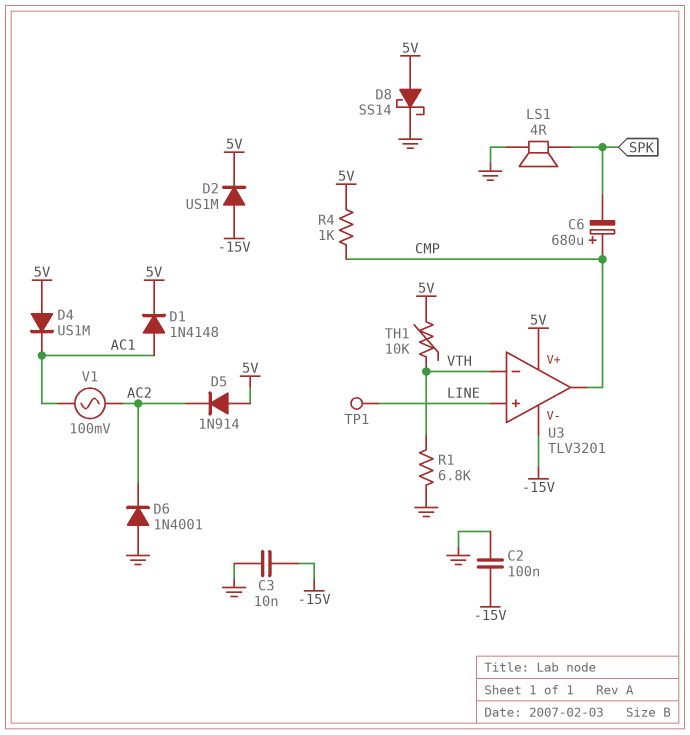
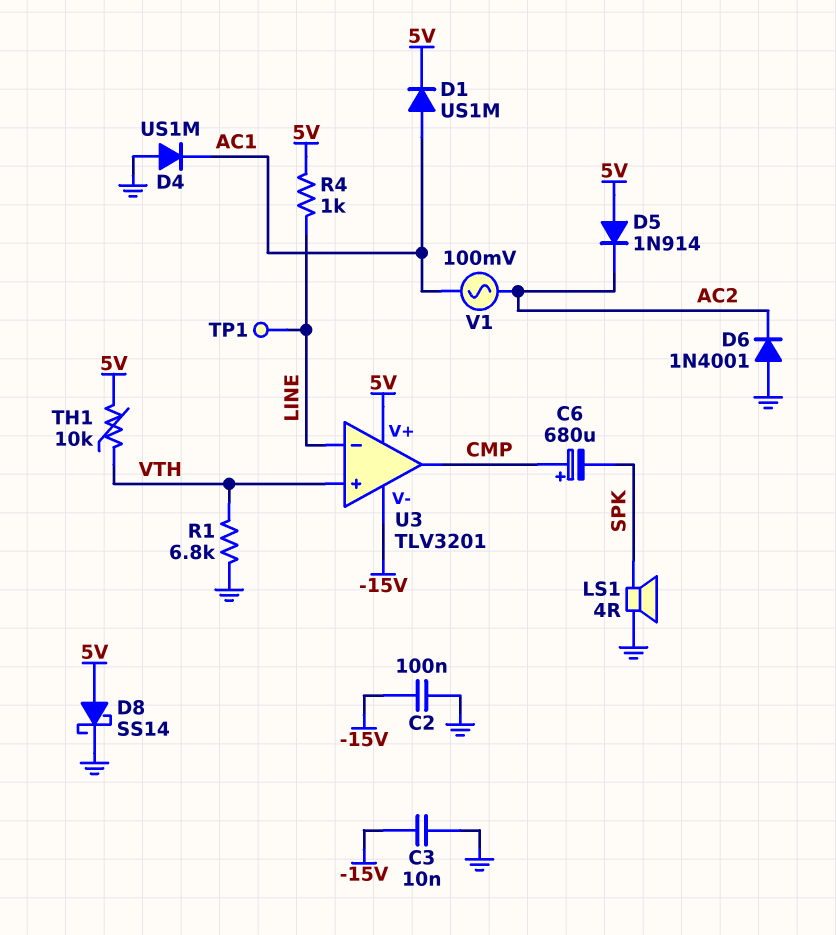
D1: diode 1N4148 (A AC1, K 5V) -> diode US1M (A AC1, K 5V)
D2: diode US1M (A -15V, K 5V) -> none
D4: diode US1M (A 5V, K AC1) -> diode US1M (A GND, K AC1)
R4: 1k (5V, CMP) -> 1k (5V, LINE)
U3 pin in+: LINE -> VTH
U3 pin in-: VTH -> LINE

